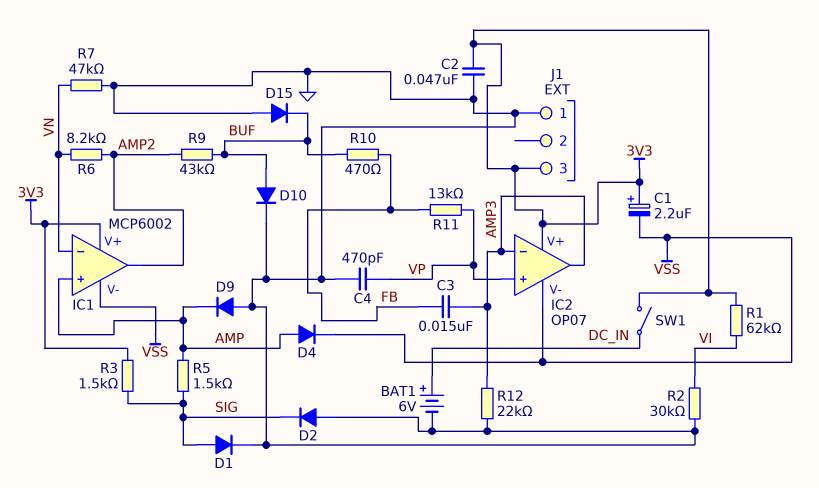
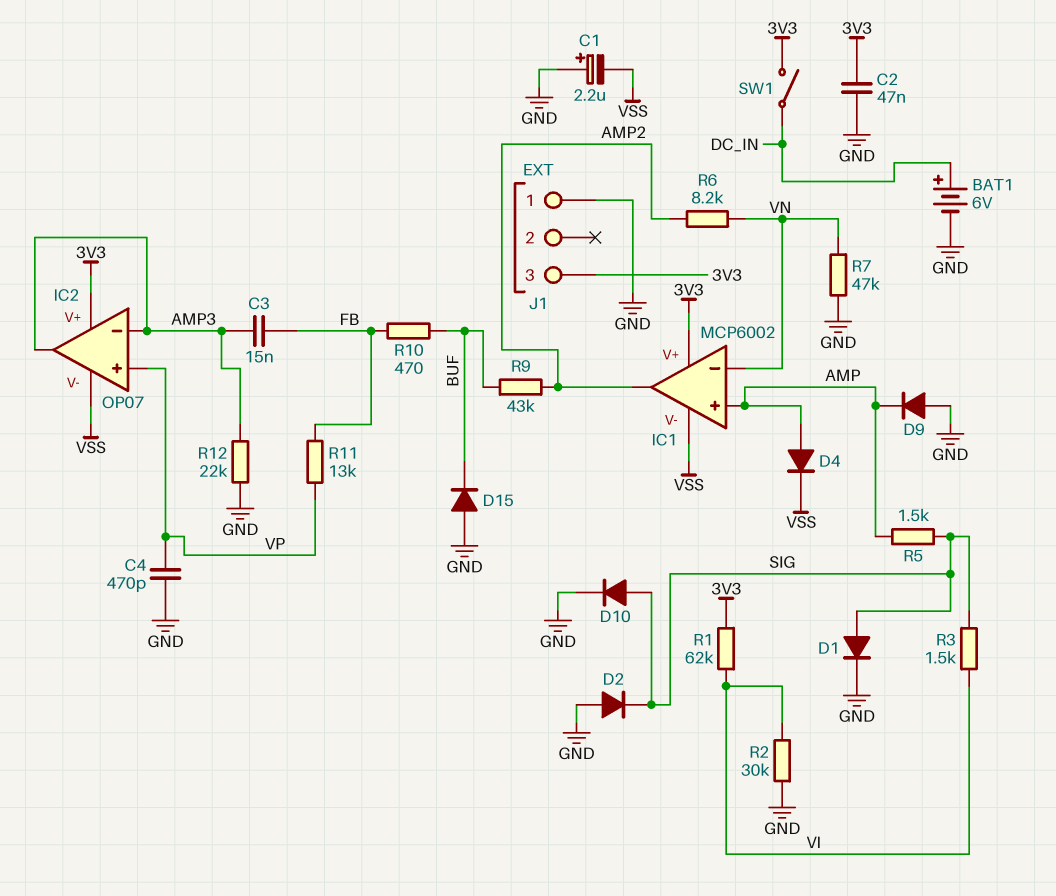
C1: 2.2uF (plus 3V3, minus VSS) -> 2.2uF (plus GND, minus VSS)
D10: diode (A BUF, K GND) -> diode (A SIG, K GND)
R3: 1.5k (3V3, SIG) -> 1.5k (SIG, VI)

